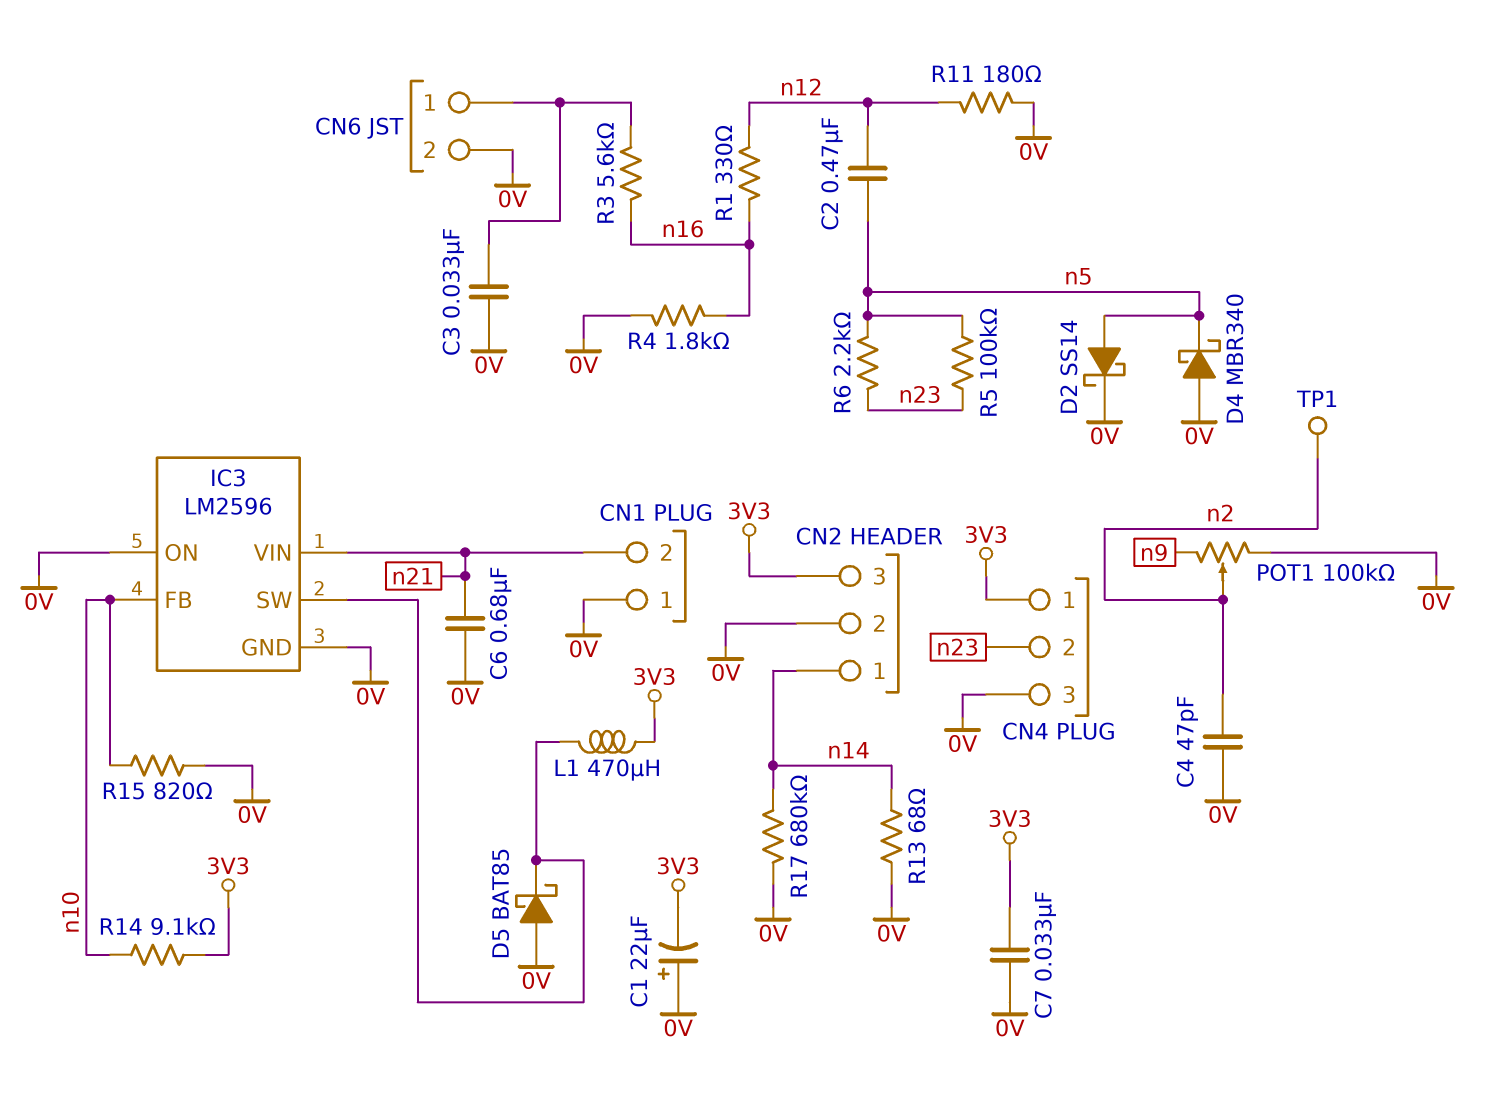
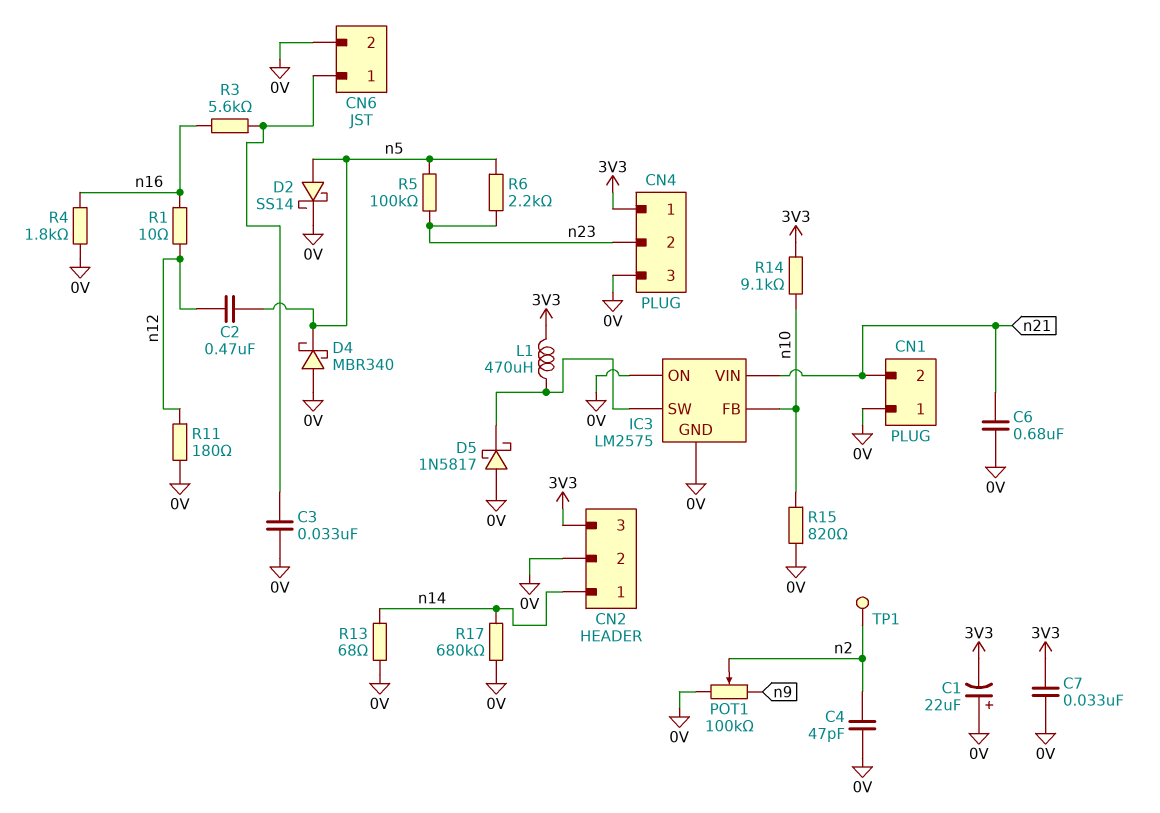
D5: schottky BAT85 (A 0V, K IC3/SW) -> schottky 1N5817 (A 0V, K IC3/SW)
IC3: LM2596 -> LM2575
R1: 330 (n12, n16) -> 10 (n12, n16)

